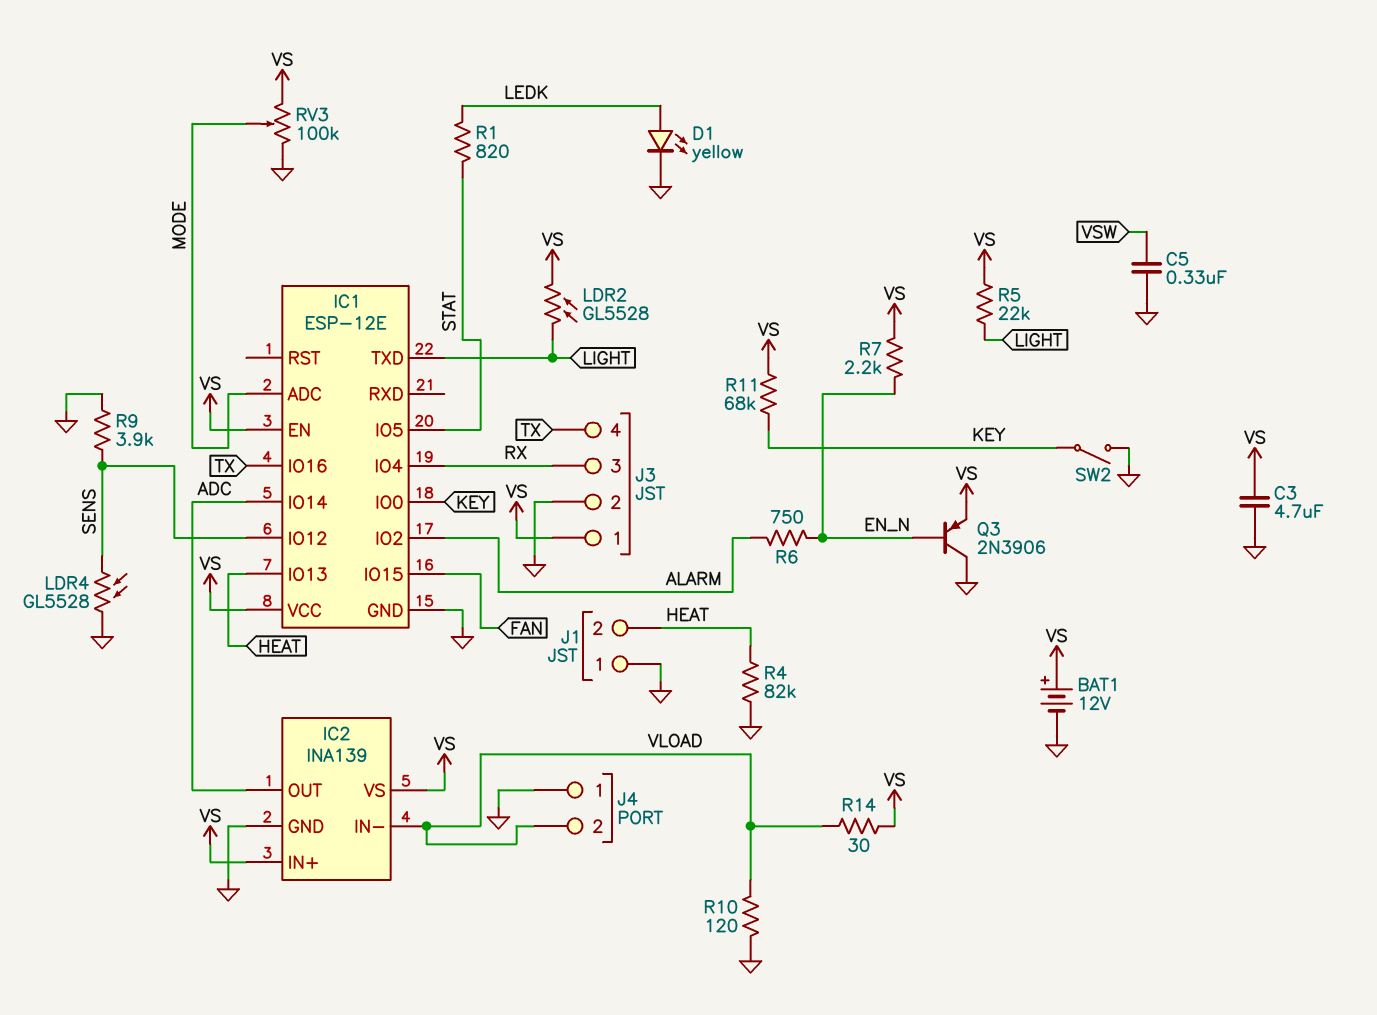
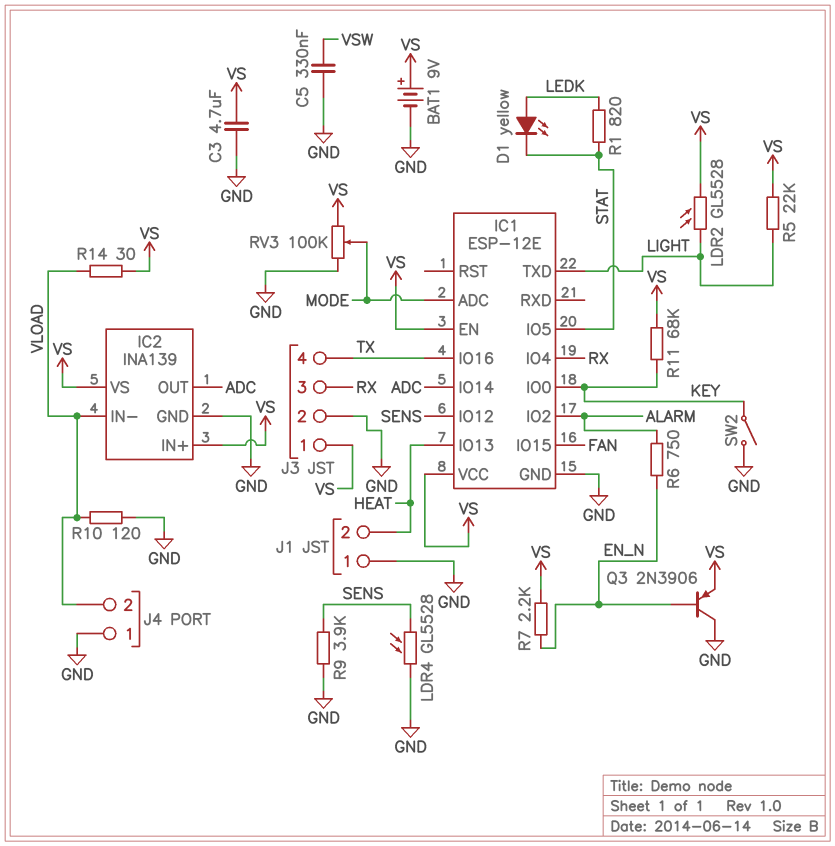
BAT1: 12V (plus VS, minus GND) -> 9V (plus VS, minus GND)
D1: LED yellow (A LEDK, K GND) -> LED yellow (A LEDK, K STAT)
R4: 82k (GND, HEAT) -> none

